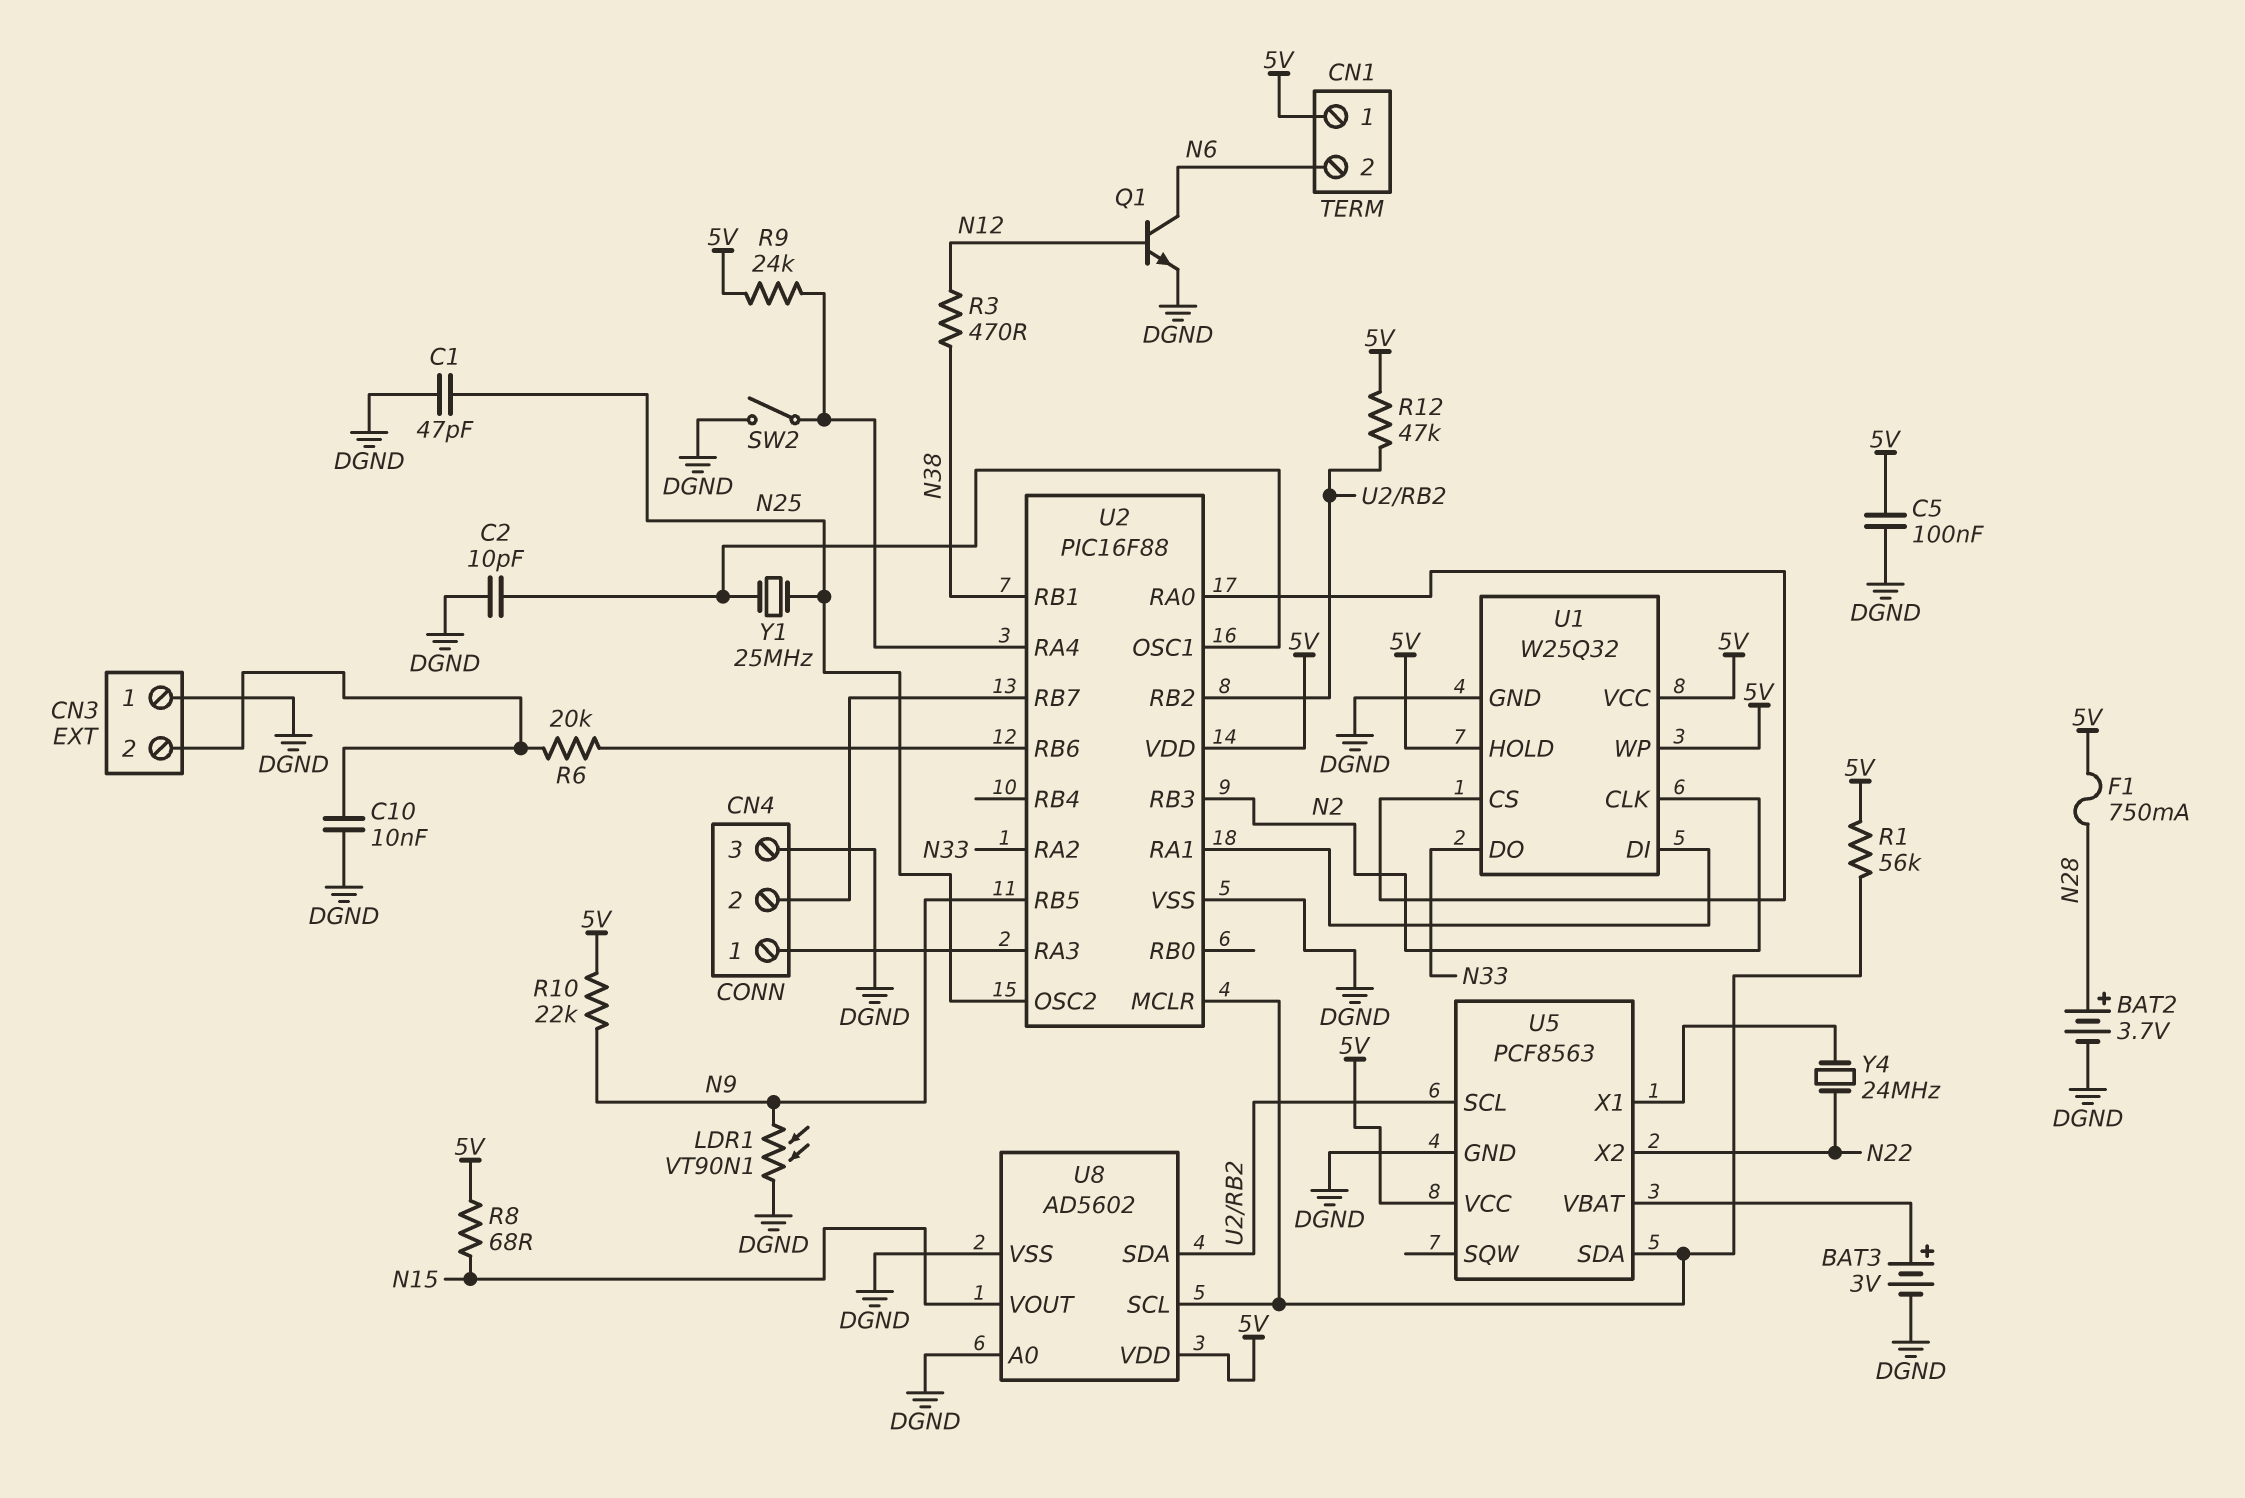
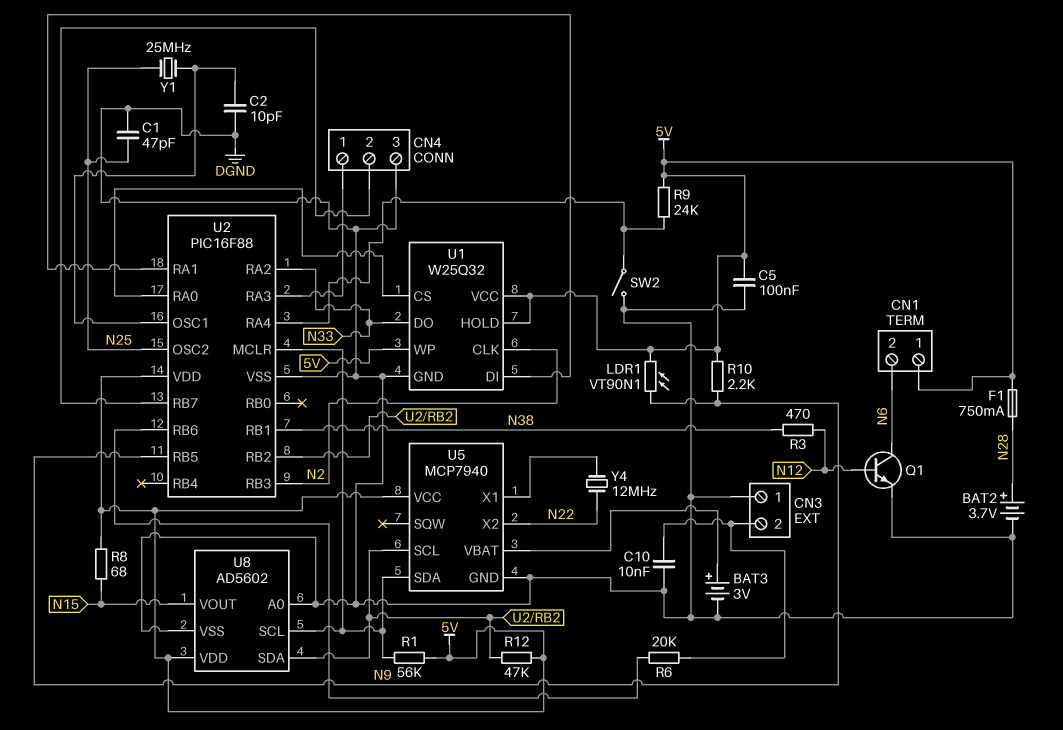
LDR1: VT90N1 (DGND, N9) -> VT90N1 (5V, N9)
R10: 22k (5V, N9) -> 2.2k (5V, N9)
U5: PCF8563 -> MCP7940
Y4: 24MHz (N22, U5/X1) -> 12MHz (N22, U5/X1)

